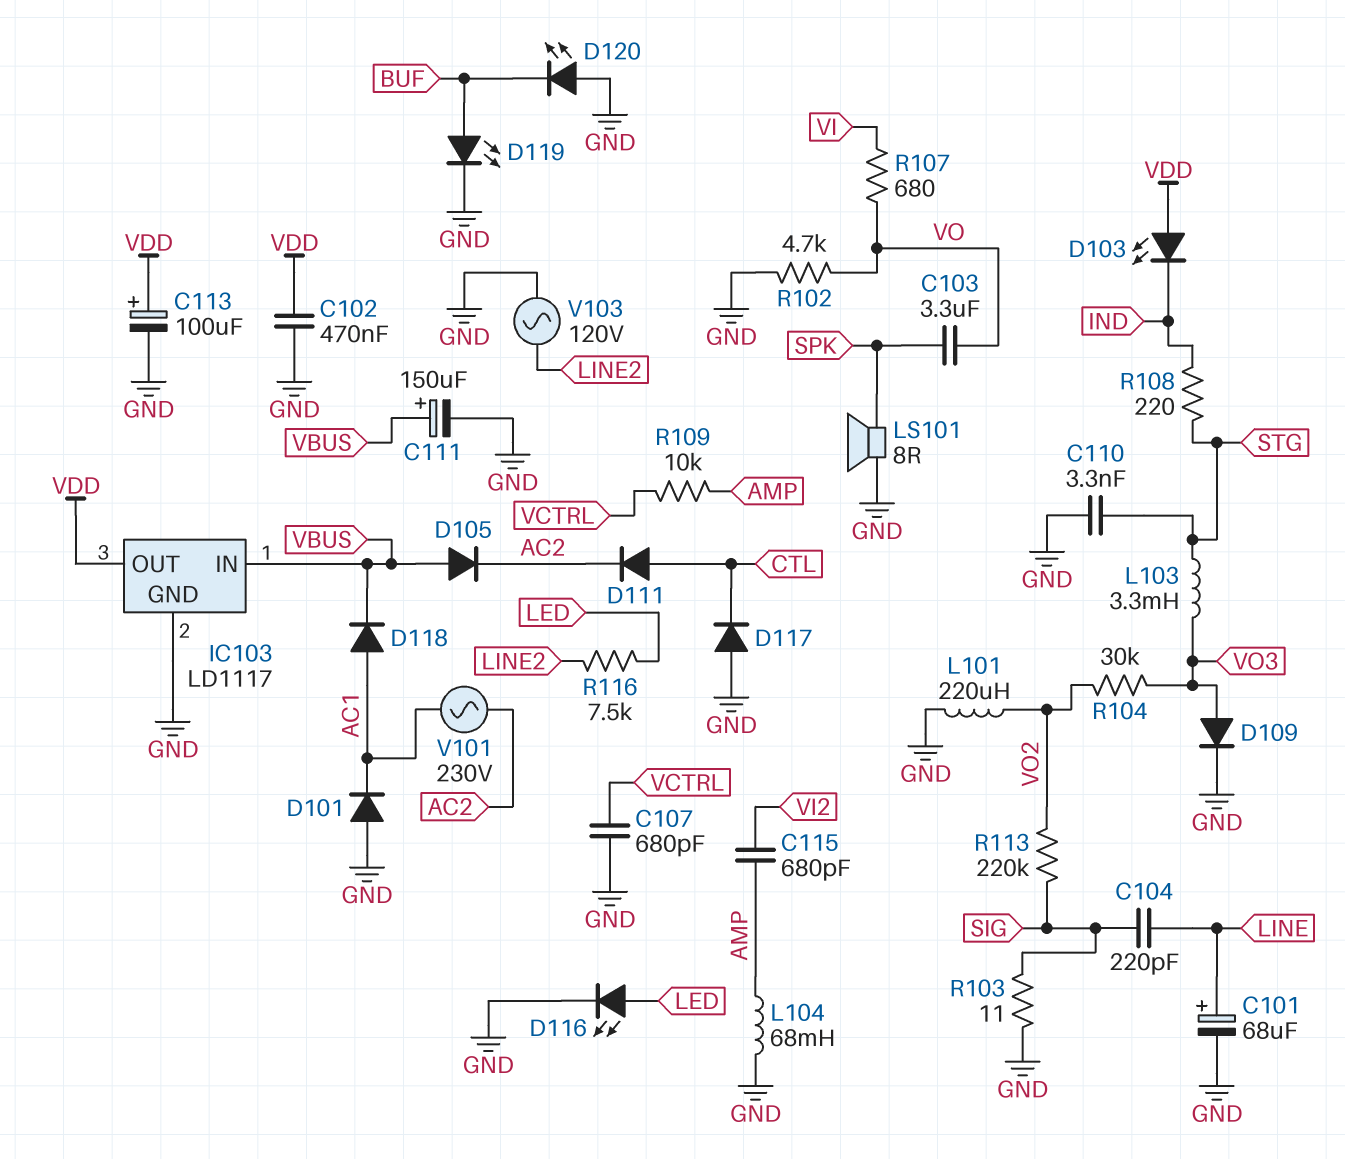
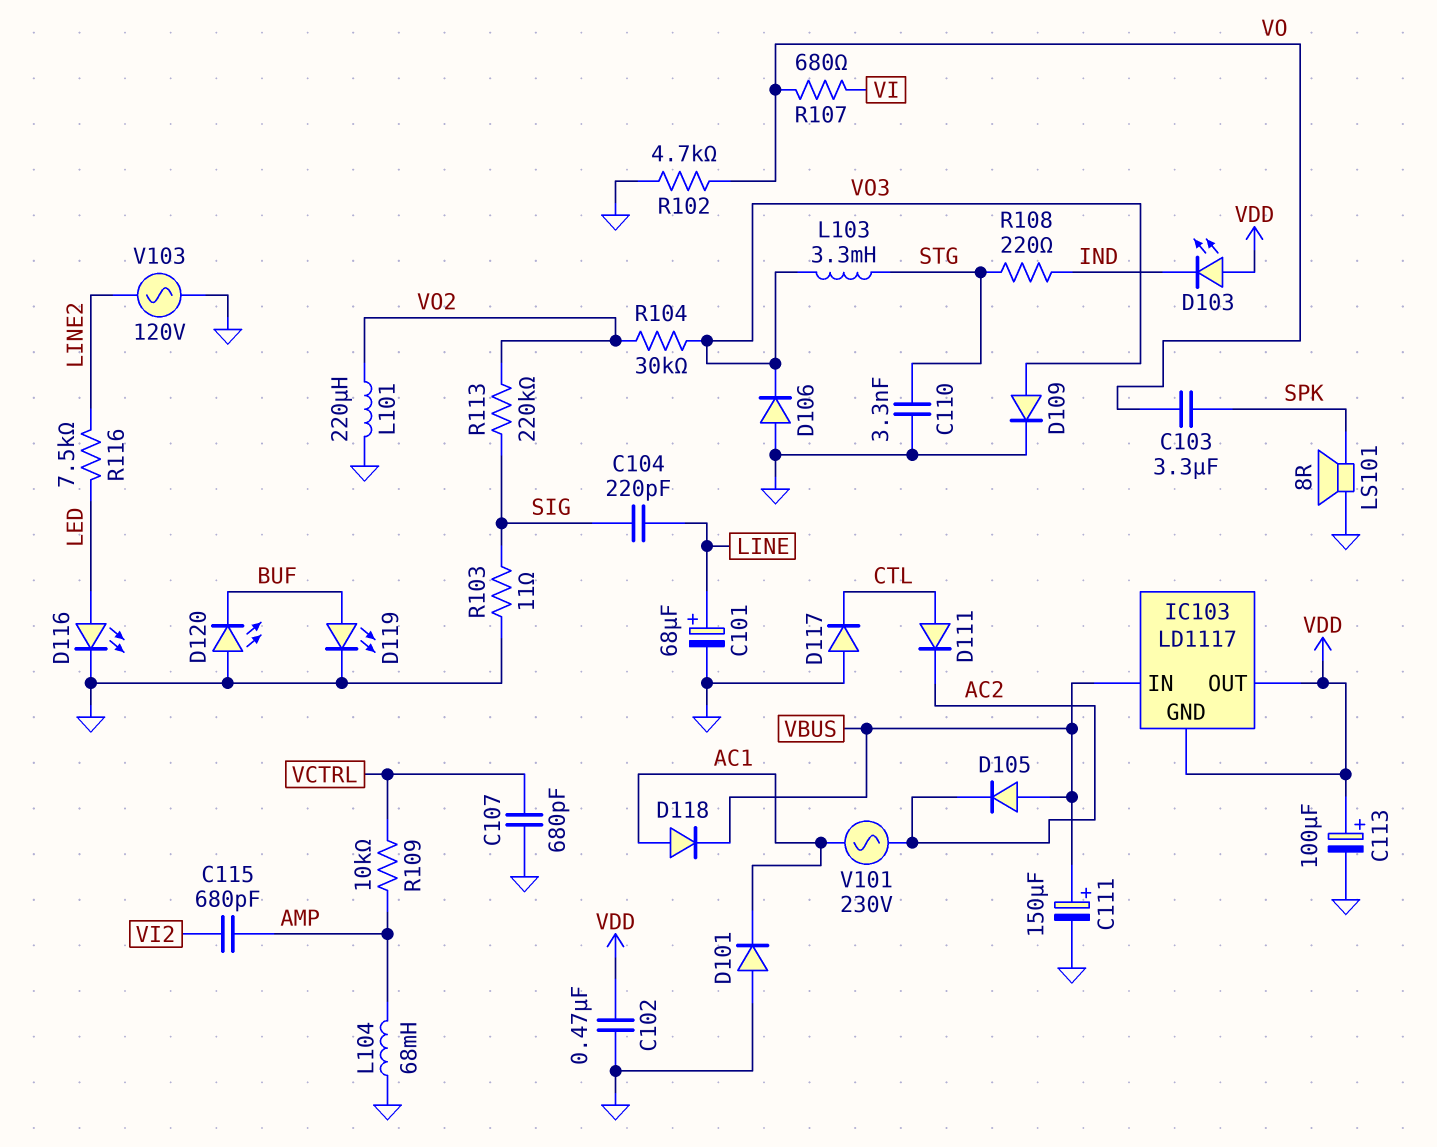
D106: none -> diode (A GND, K VO3)
IC103 pin GND: GND -> VDD

